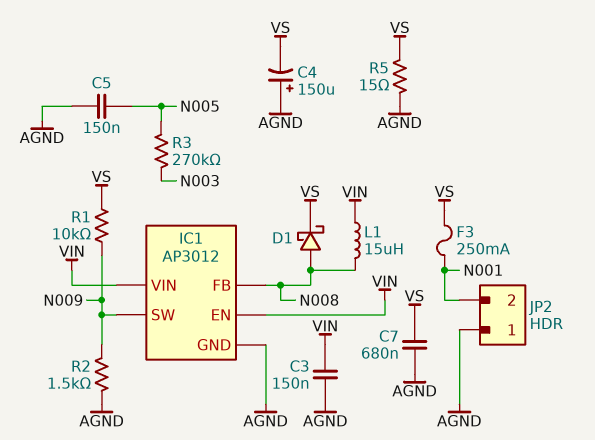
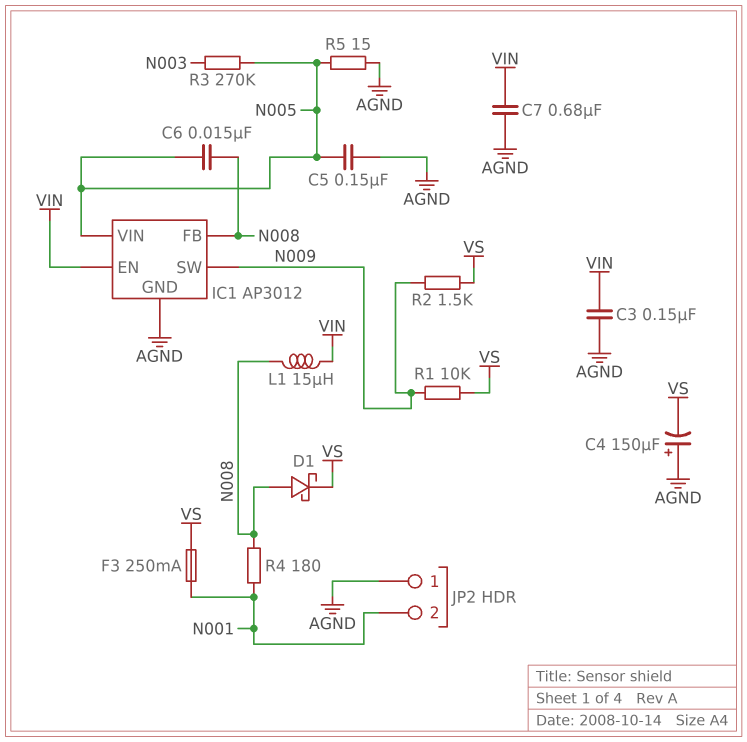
C6: none -> 15nF (N005, N008)
C7: 680nF (AGND, VS) -> 680nF (AGND, VIN)
IC1 pin VIN: VIN -> N005
R2: 1.5k (AGND, N009) -> 1.5k (N009, VS)
R4: none -> 180 (N001, N008)
R5: 15 (AGND, VS) -> 15 (AGND, N005)

